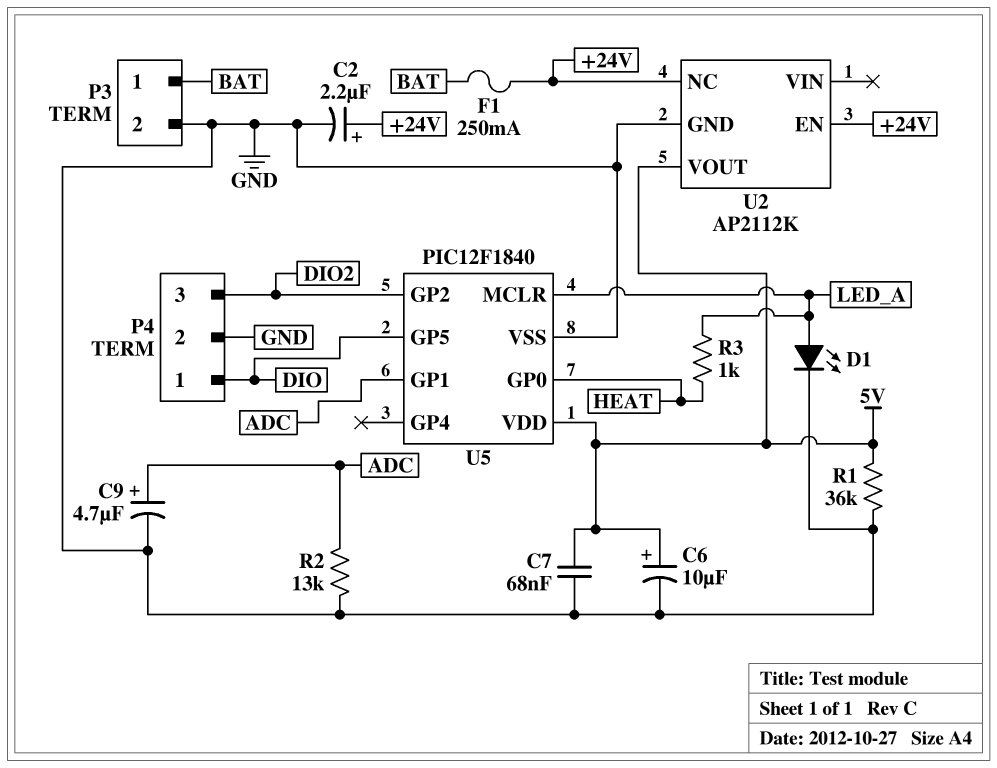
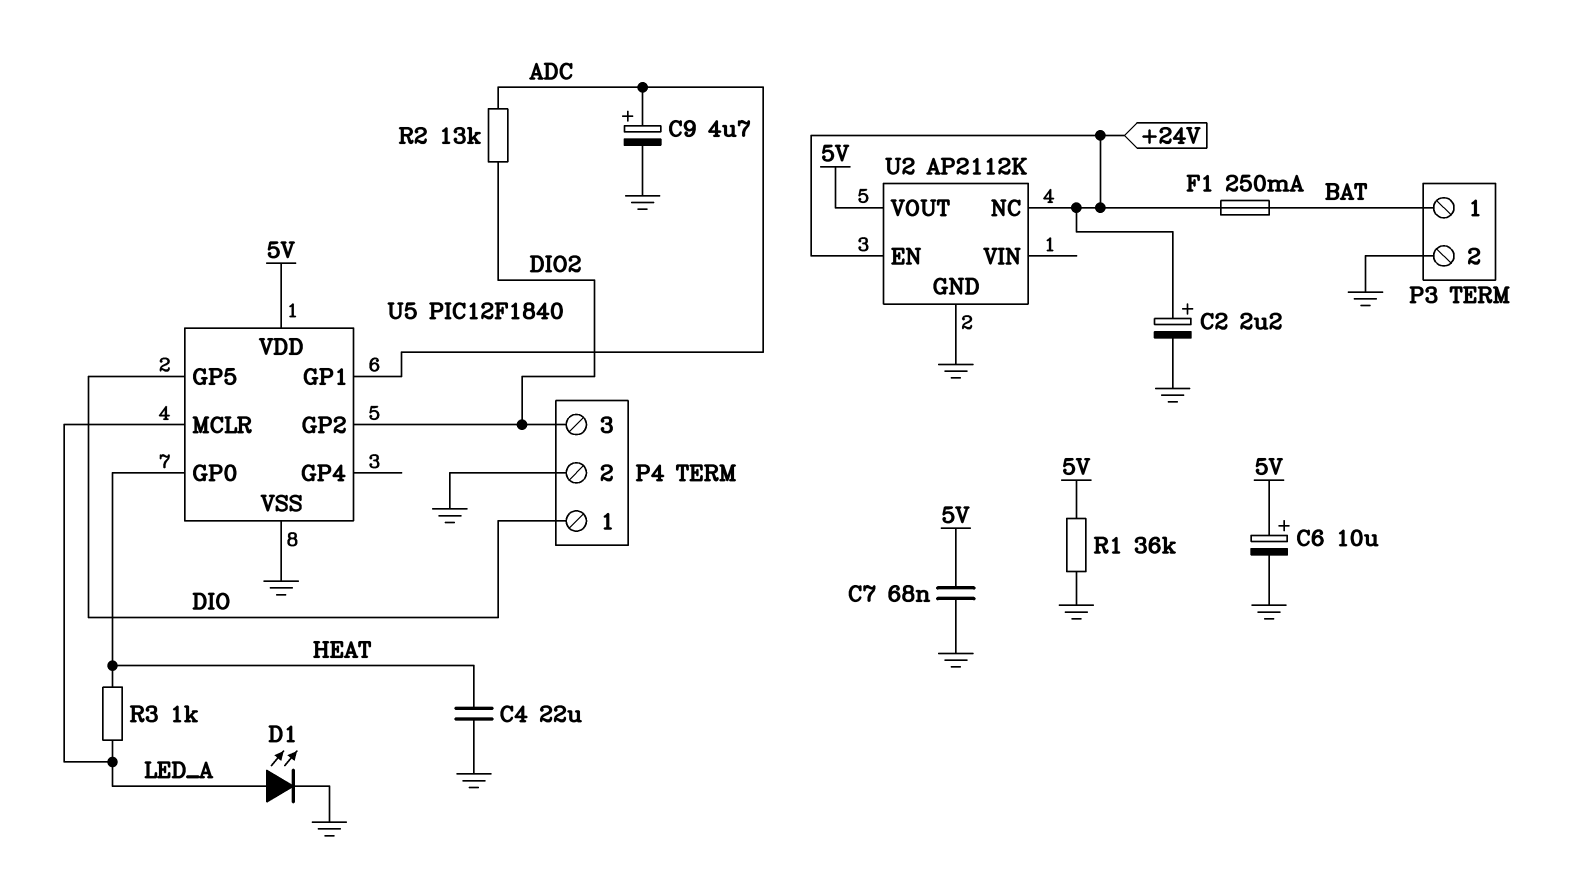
C4: none -> 22uF (GND, HEAT)
R2: 13k (ADC, GND) -> 13k (ADC, DIO2)

